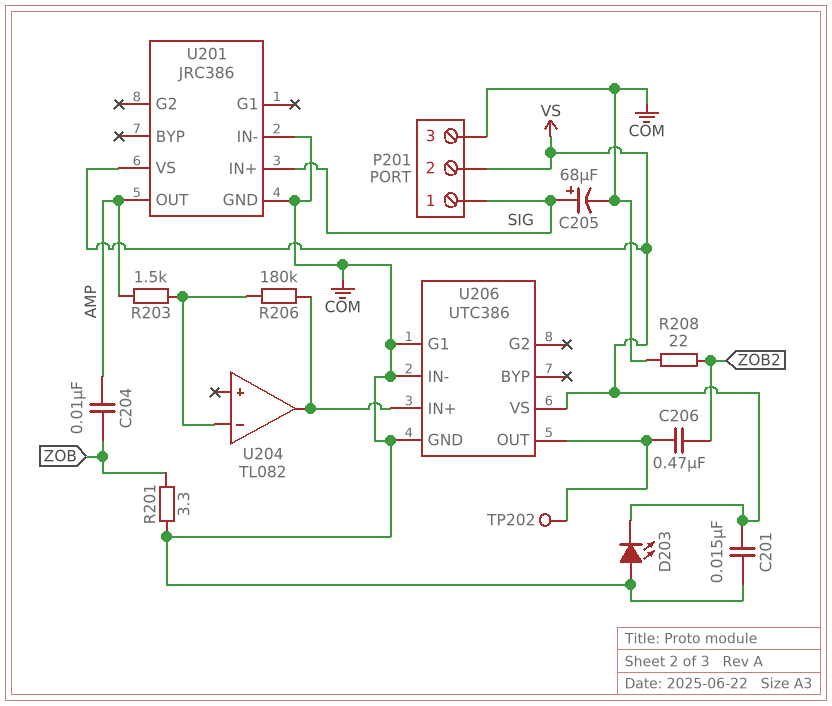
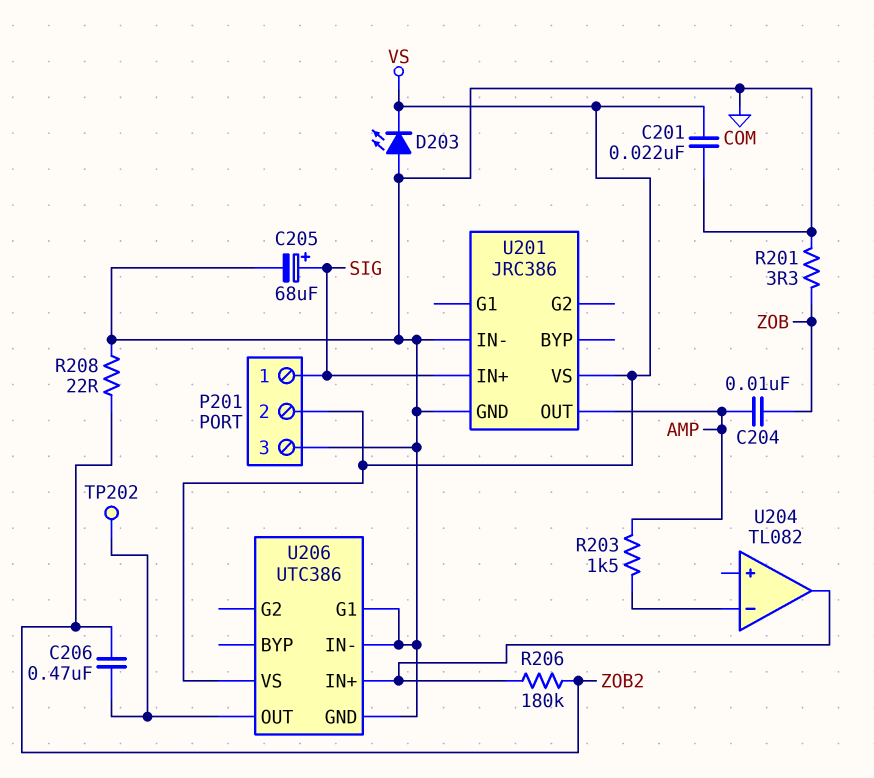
C201: 15nF (COM, VS) -> 22nF (COM, VS)
R206: 180k (U204/in-, U204/out) -> 180k (U204/out, ZOB2)

